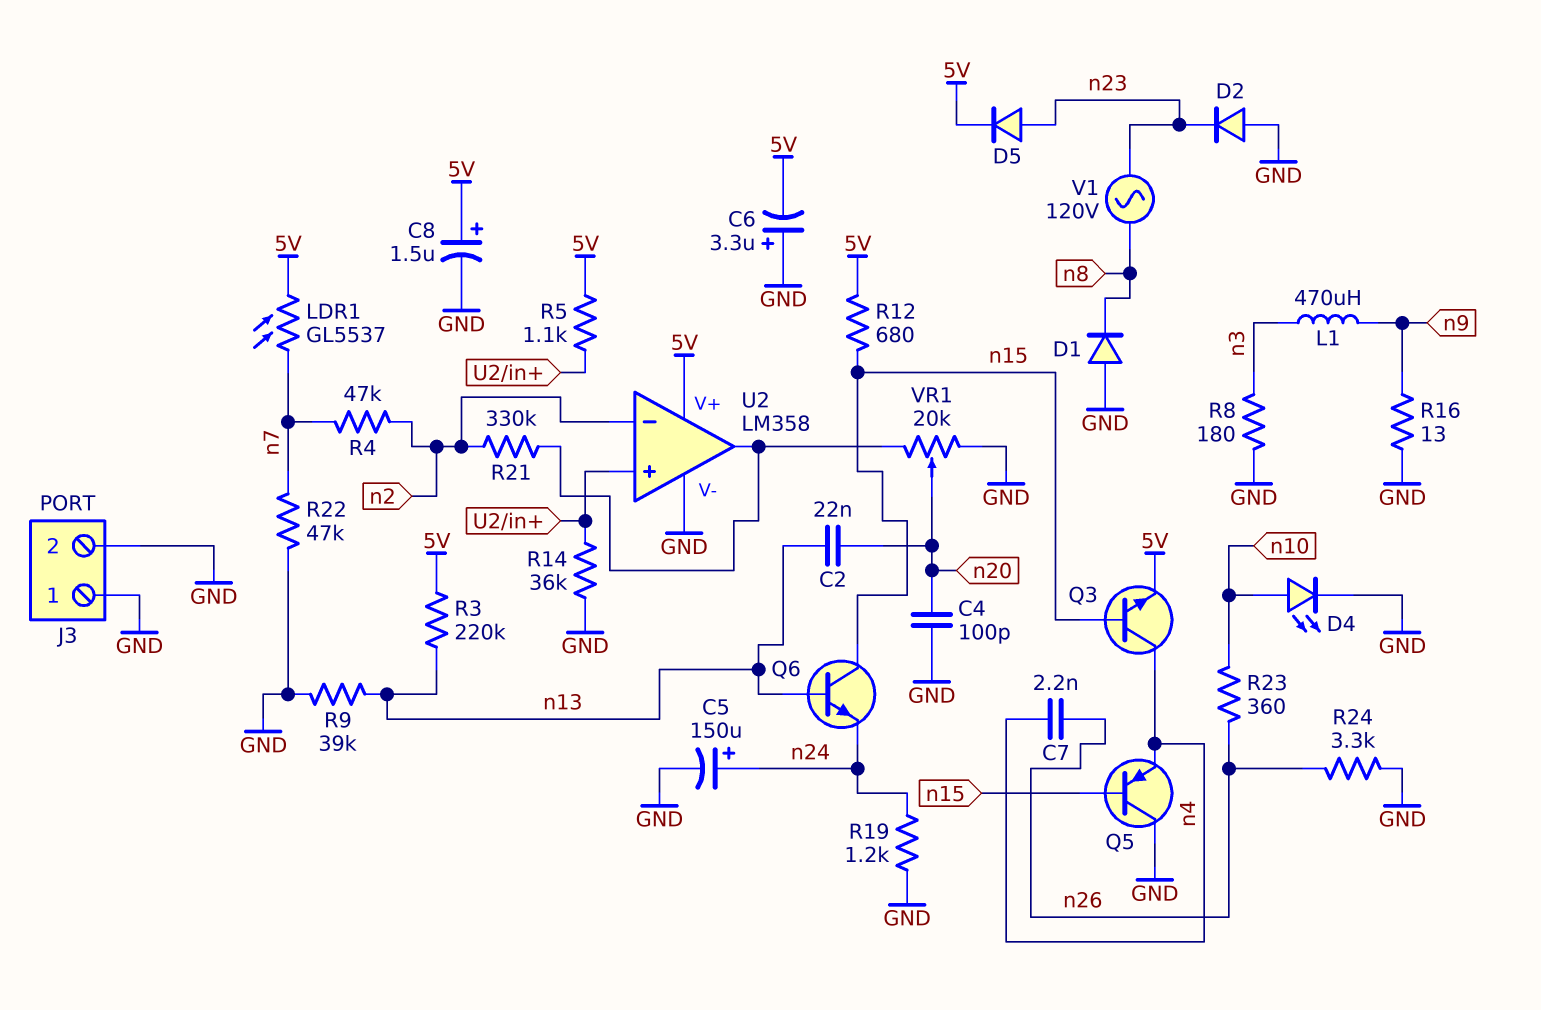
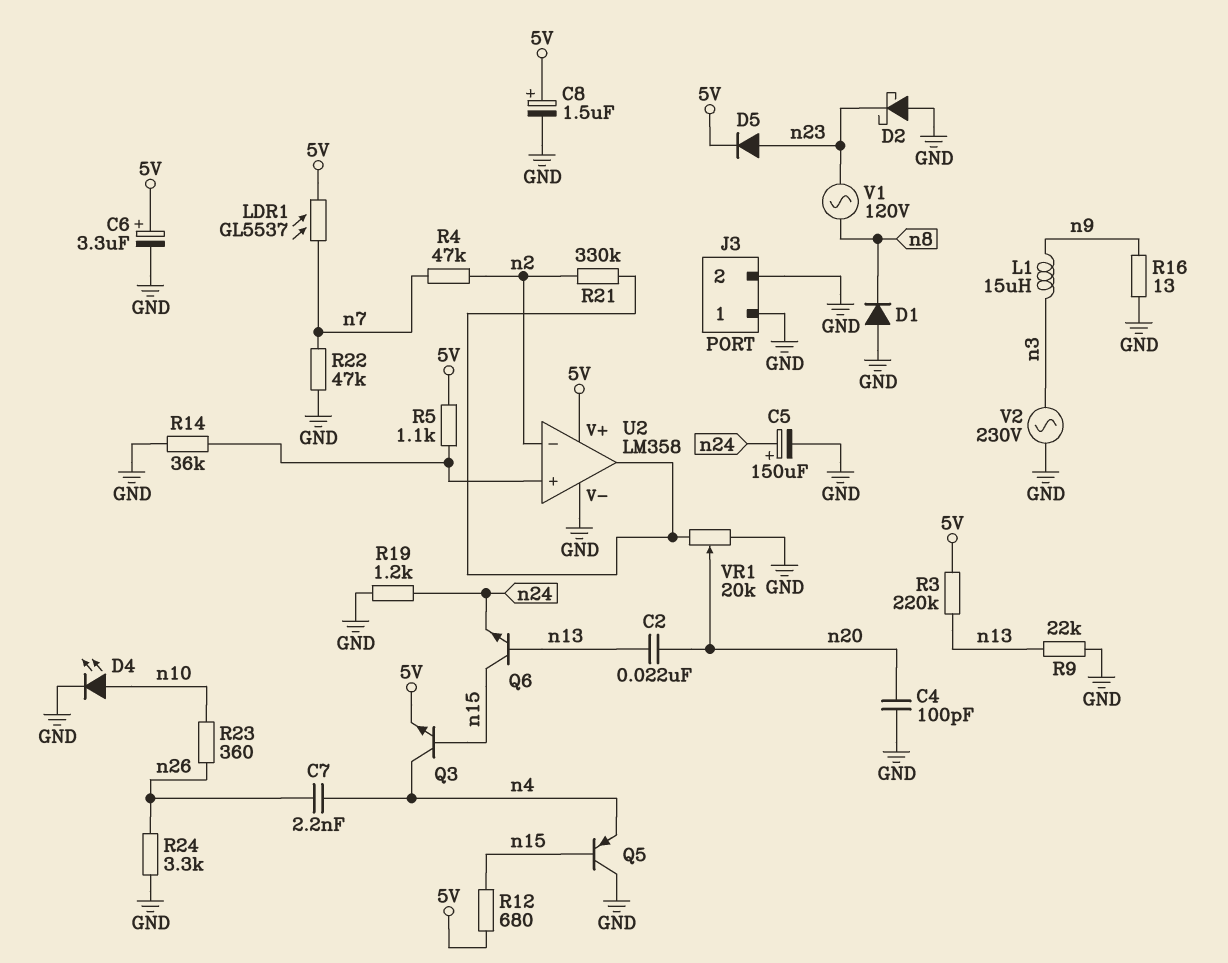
C6: 3.3uF (plus GND, minus 5V) -> 3.3uF (plus 5V, minus GND)
D2: diode (A GND, K n23) -> schottky (A GND, K n23)
L1: 470uH (n3, n9) -> 15uH (n3, n9)
R8: 180 (GND, n3) -> none
R9: 39k (GND, n13) -> 22k (GND, n13)
V2: none -> AC 230V (GND, n3)

